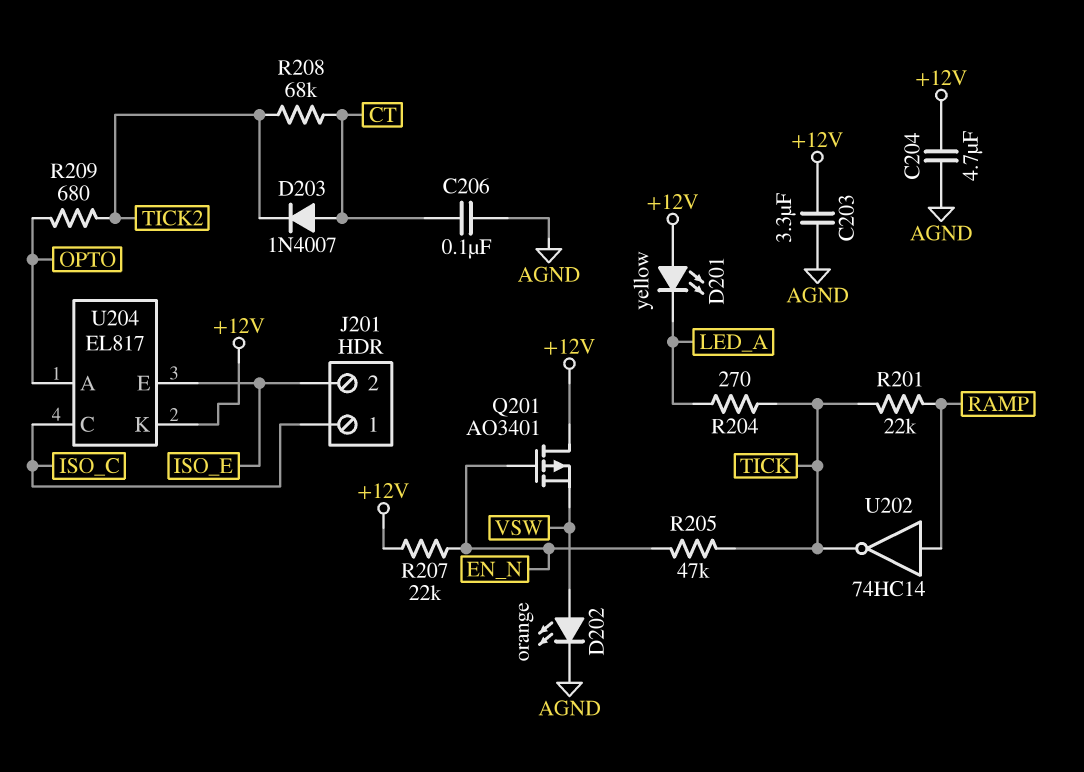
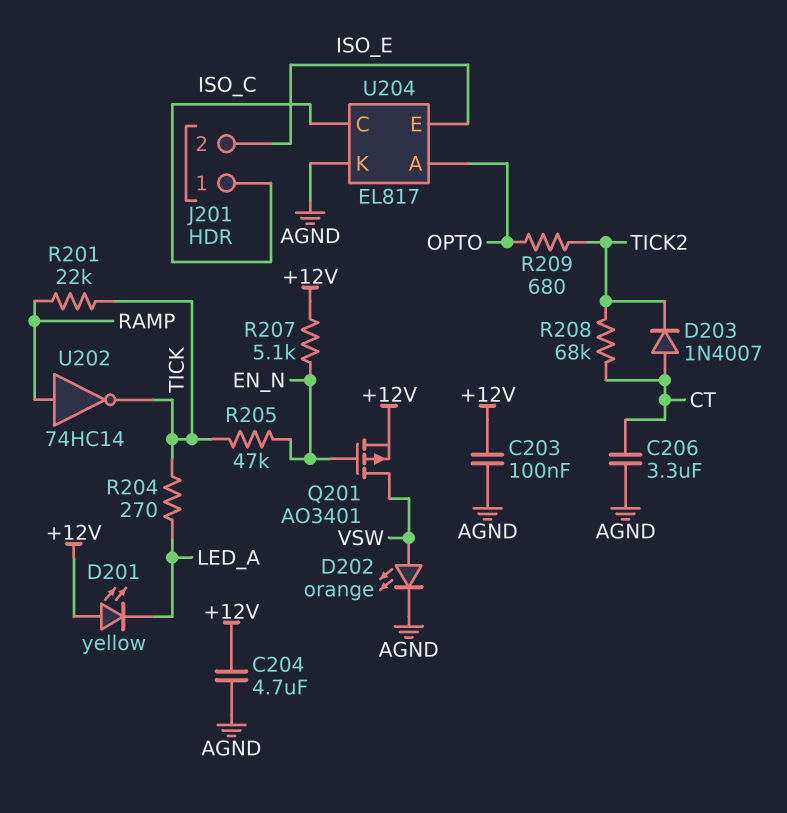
C203: 3.3uF (+12V, AGND) -> 100nF (+12V, AGND)
C206: 100nF (AGND, CT) -> 3.3uF (AGND, CT)
Q201: PMOS AO3401 (G EN_N, D +12V, S VSW) -> PMOS AO3401 (G EN_N, D VSW, S +12V)
R207: 22k (+12V, EN_N) -> 5.1k (+12V, EN_N)
U204 pin K: +12V -> AGND

